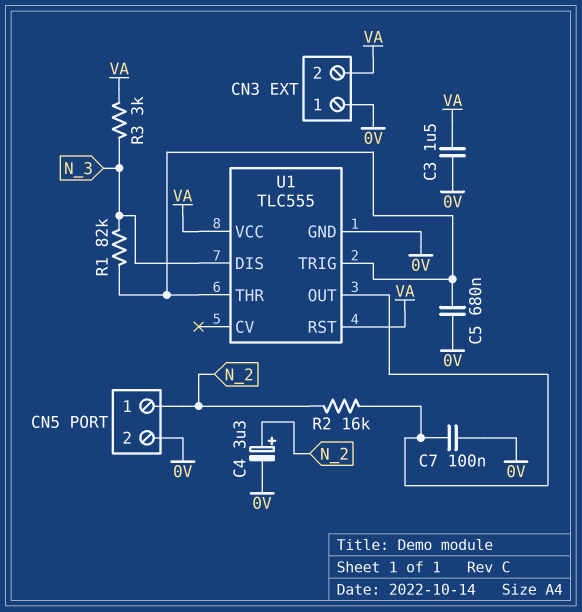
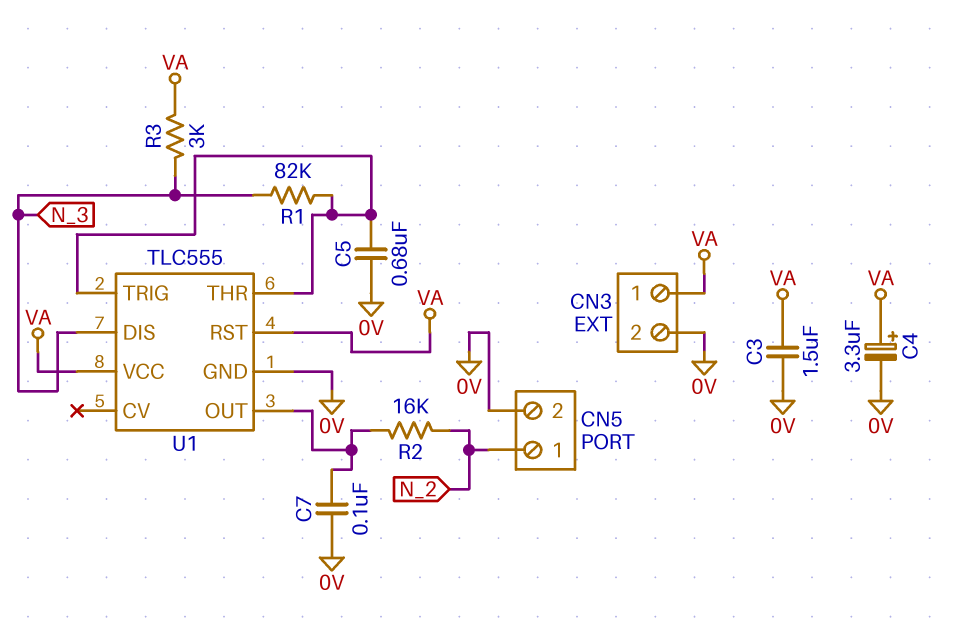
C4: 3.3uF (plus N_2, minus 0V) -> 3.3uF (plus VA, minus 0V)
CN3 pin 1: 0V -> VA
CN3 pin 2: VA -> 0V

